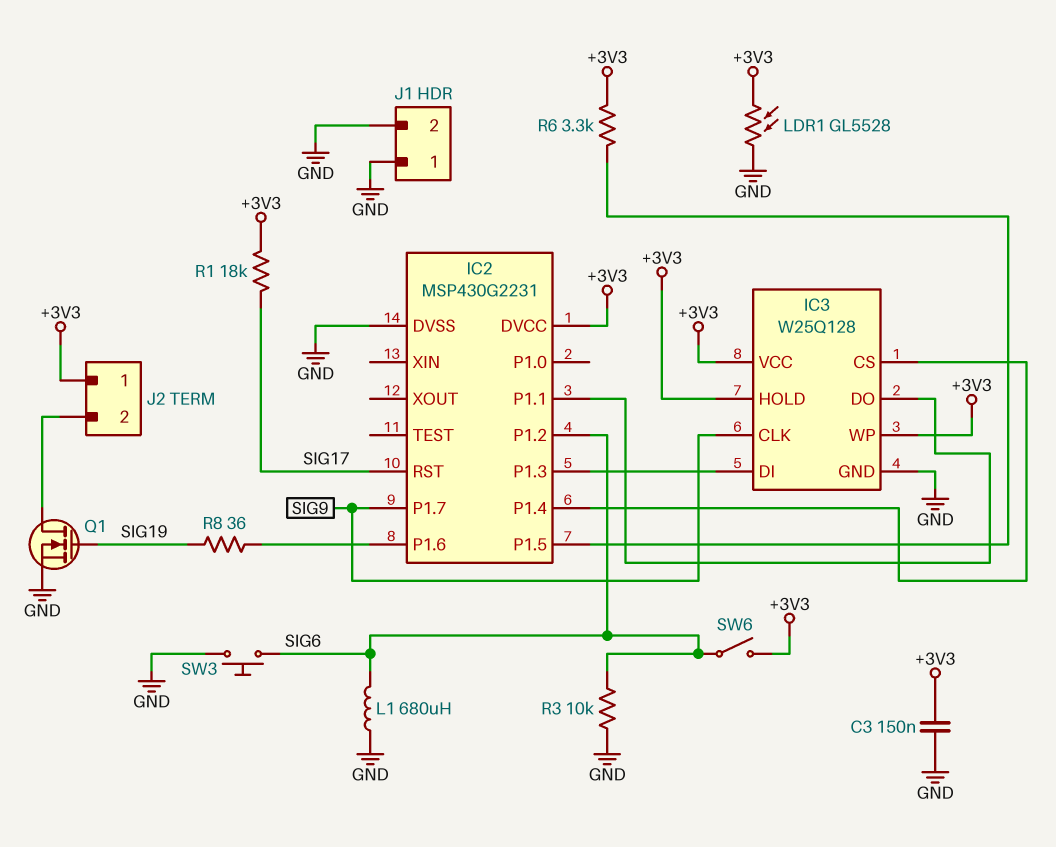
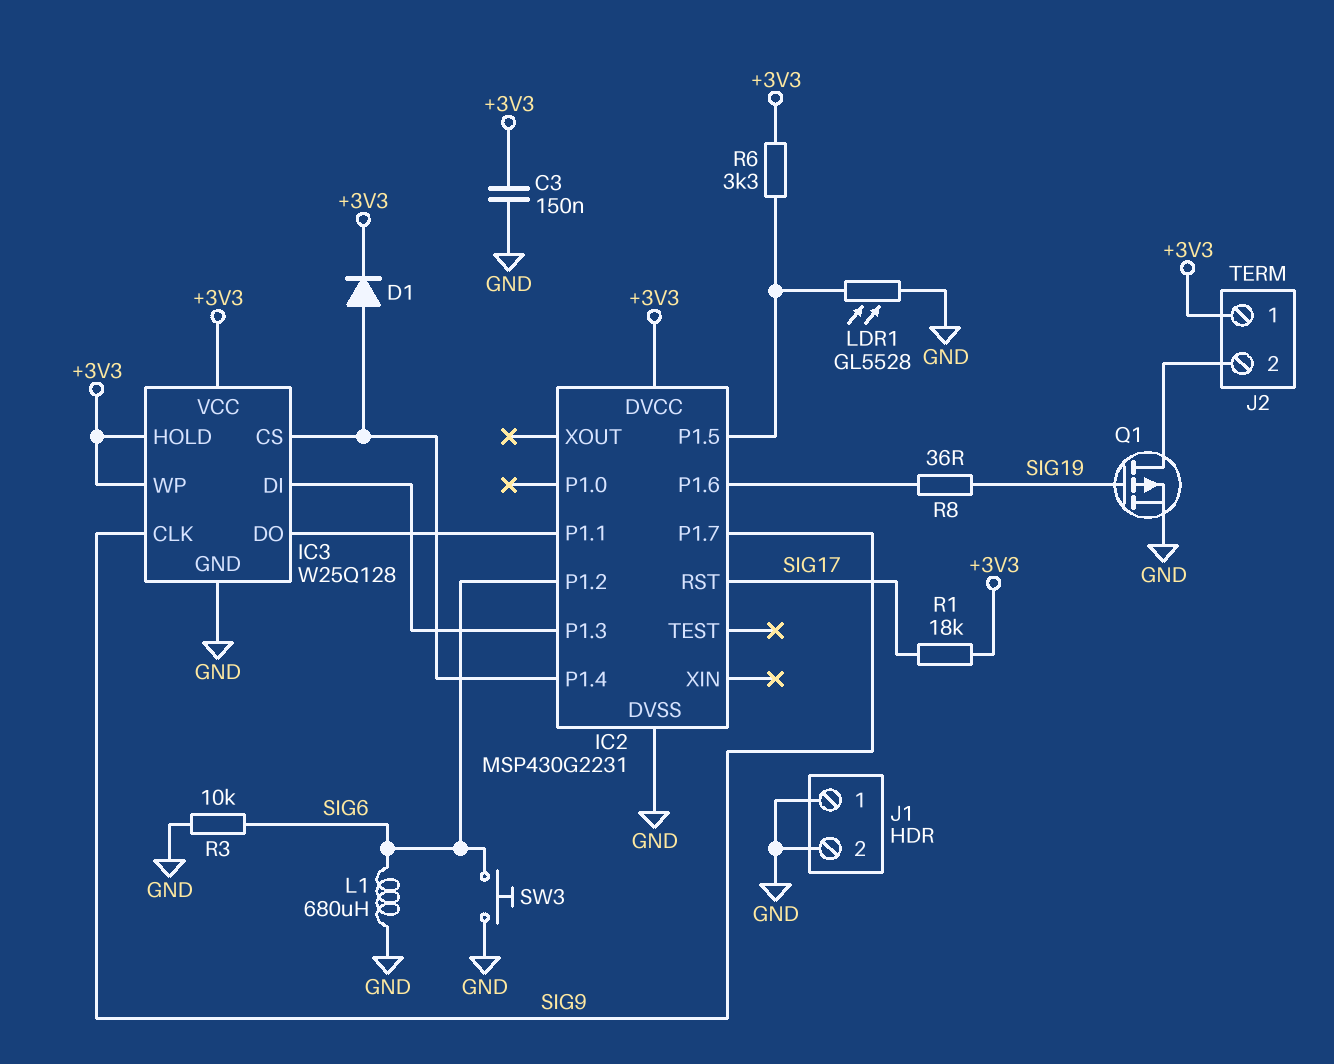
D1: none -> diode (A IC2/P1.4, K +3V3)
LDR1: GL5528 (+3V3, GND) -> GL5528 (GND, IC2/P1.5)
Q1: NMOS (G SIG19, D J2/2, S GND) -> PMOS (G SIG19, D J2/2, S GND)
SW6: switch (+3V3, SIG6) -> none

